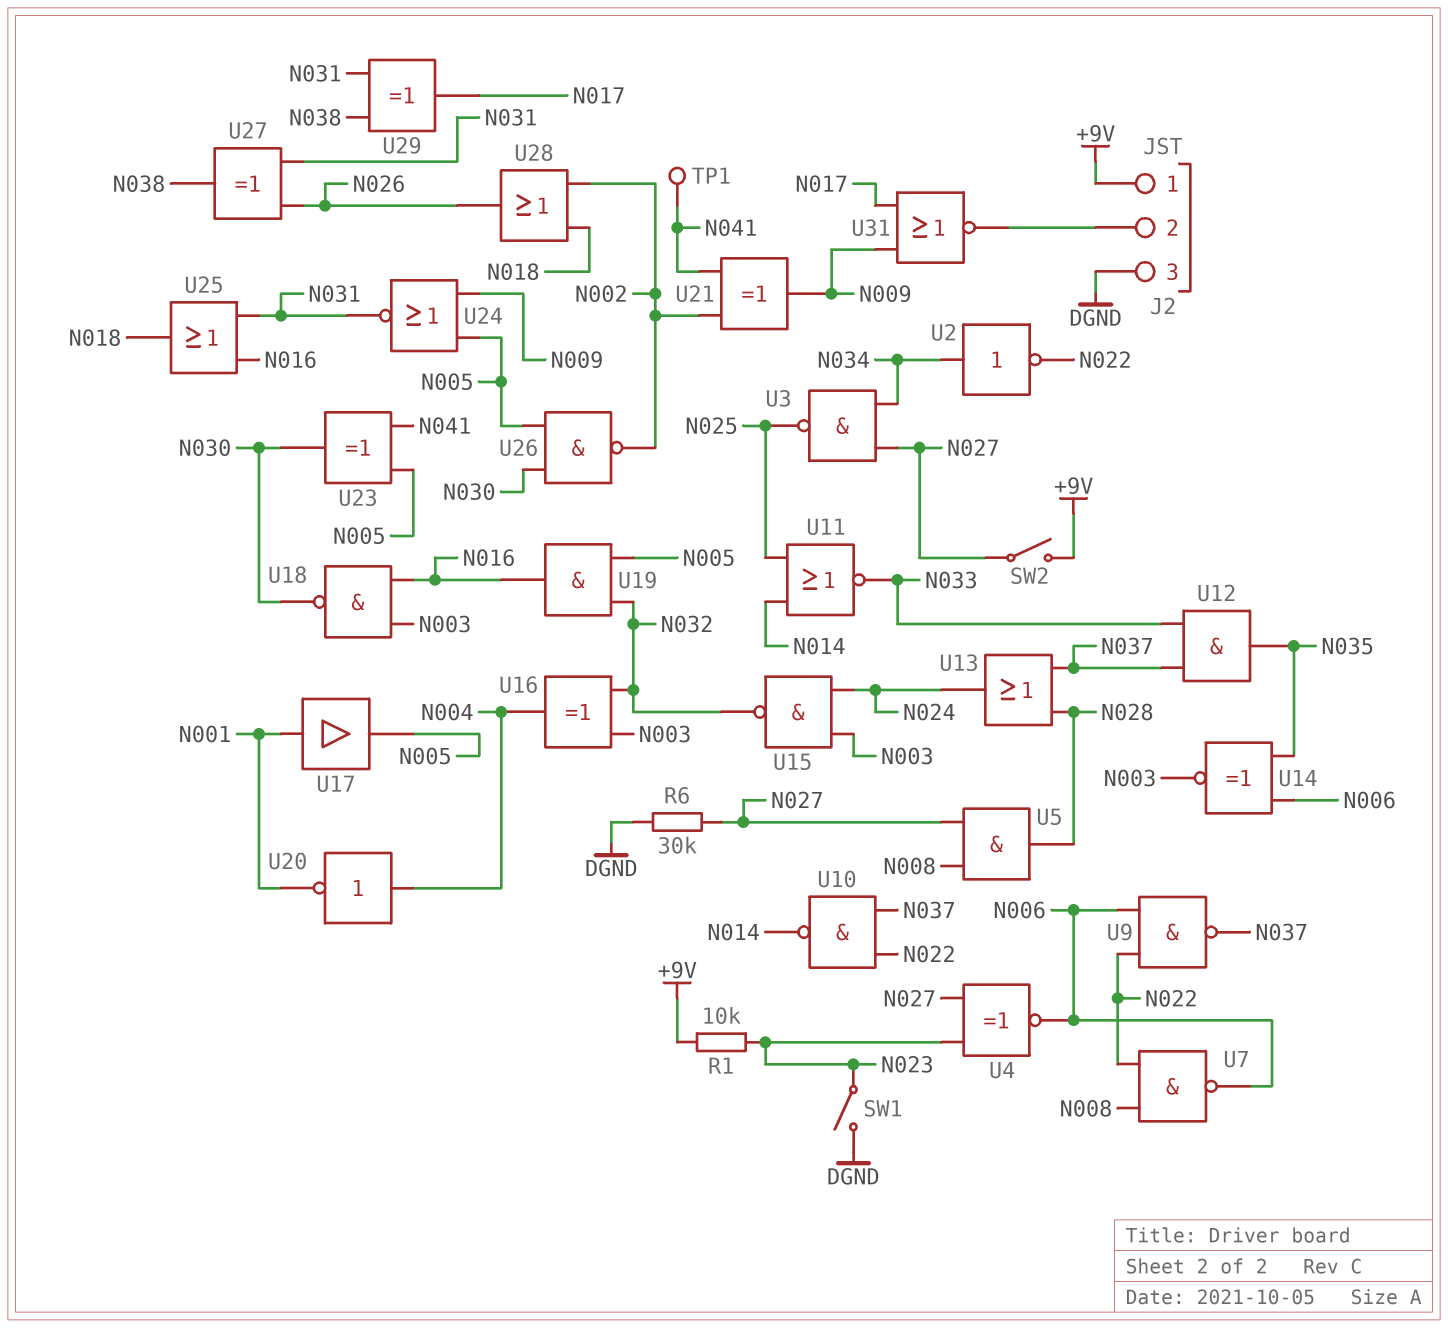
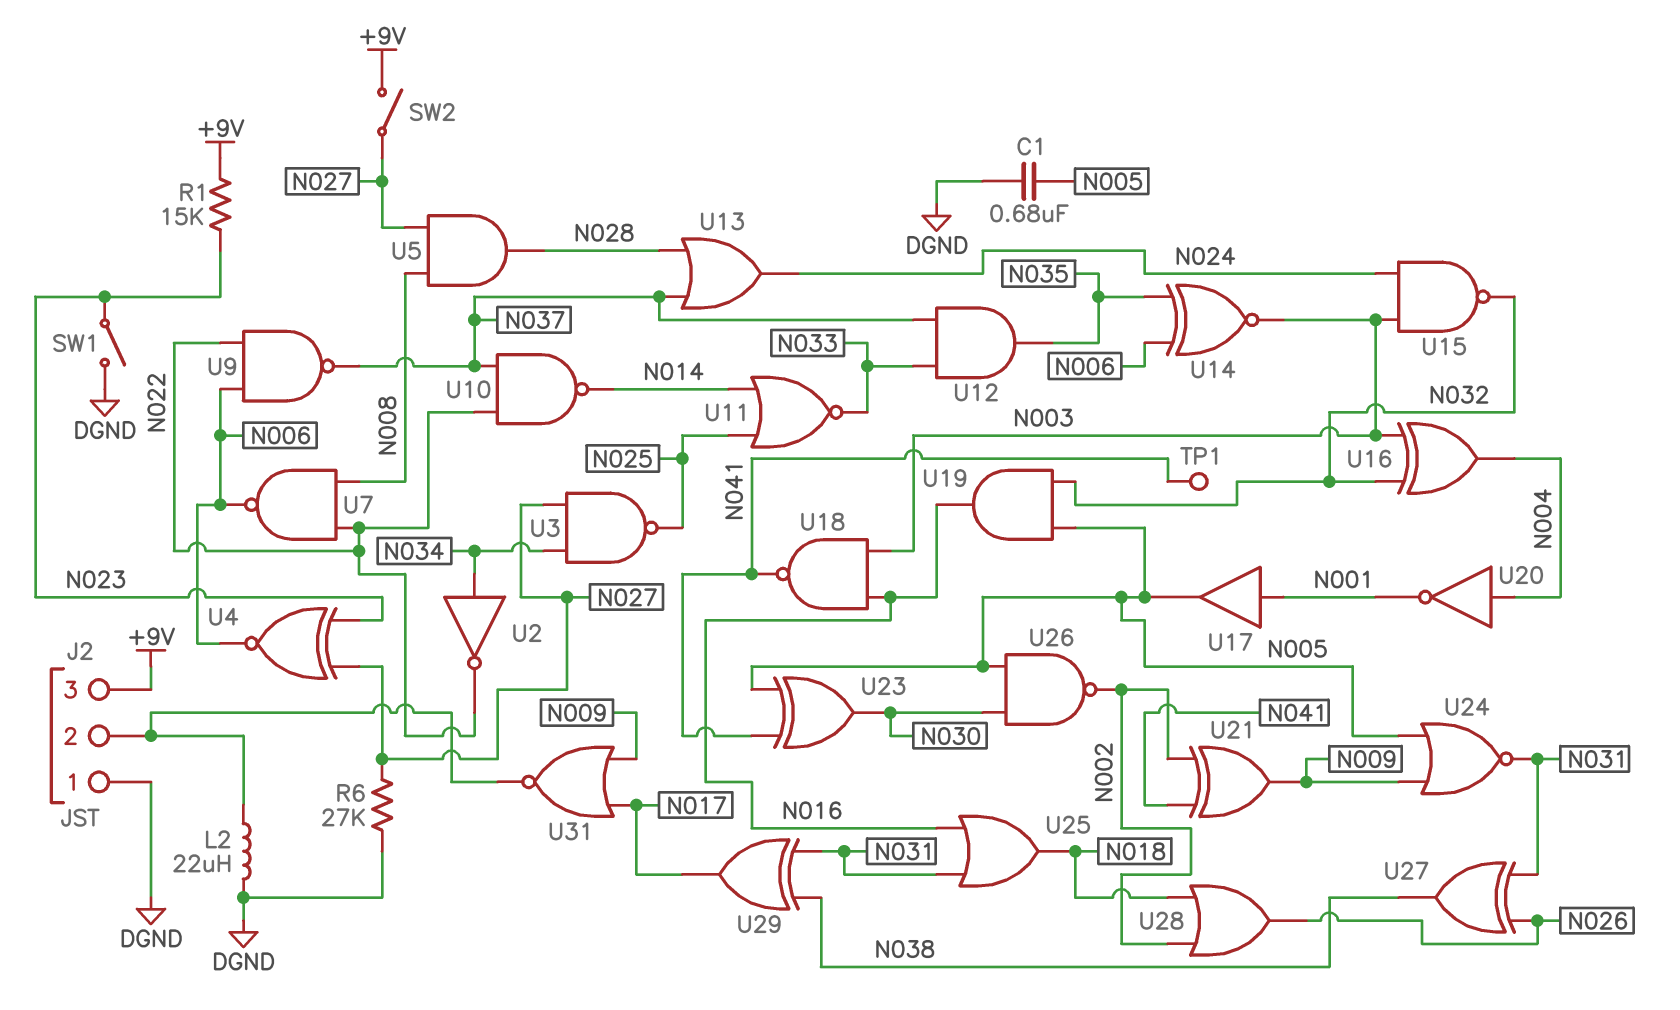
C1: none -> 680nF (DGND, N005)
J2 pin 1: +9V -> DGND
J2 pin 3: DGND -> +9V
L2: none -> 22uH (DGND, J2/2)
R1: 10k (+9V, N023) -> 15k (+9V, N023)
R6: 30k (DGND, N027) -> 27k (DGND, N027)
U18: NAND (in N003, in N016, out N030) -> NAND (in N003, in N016, out N041)

